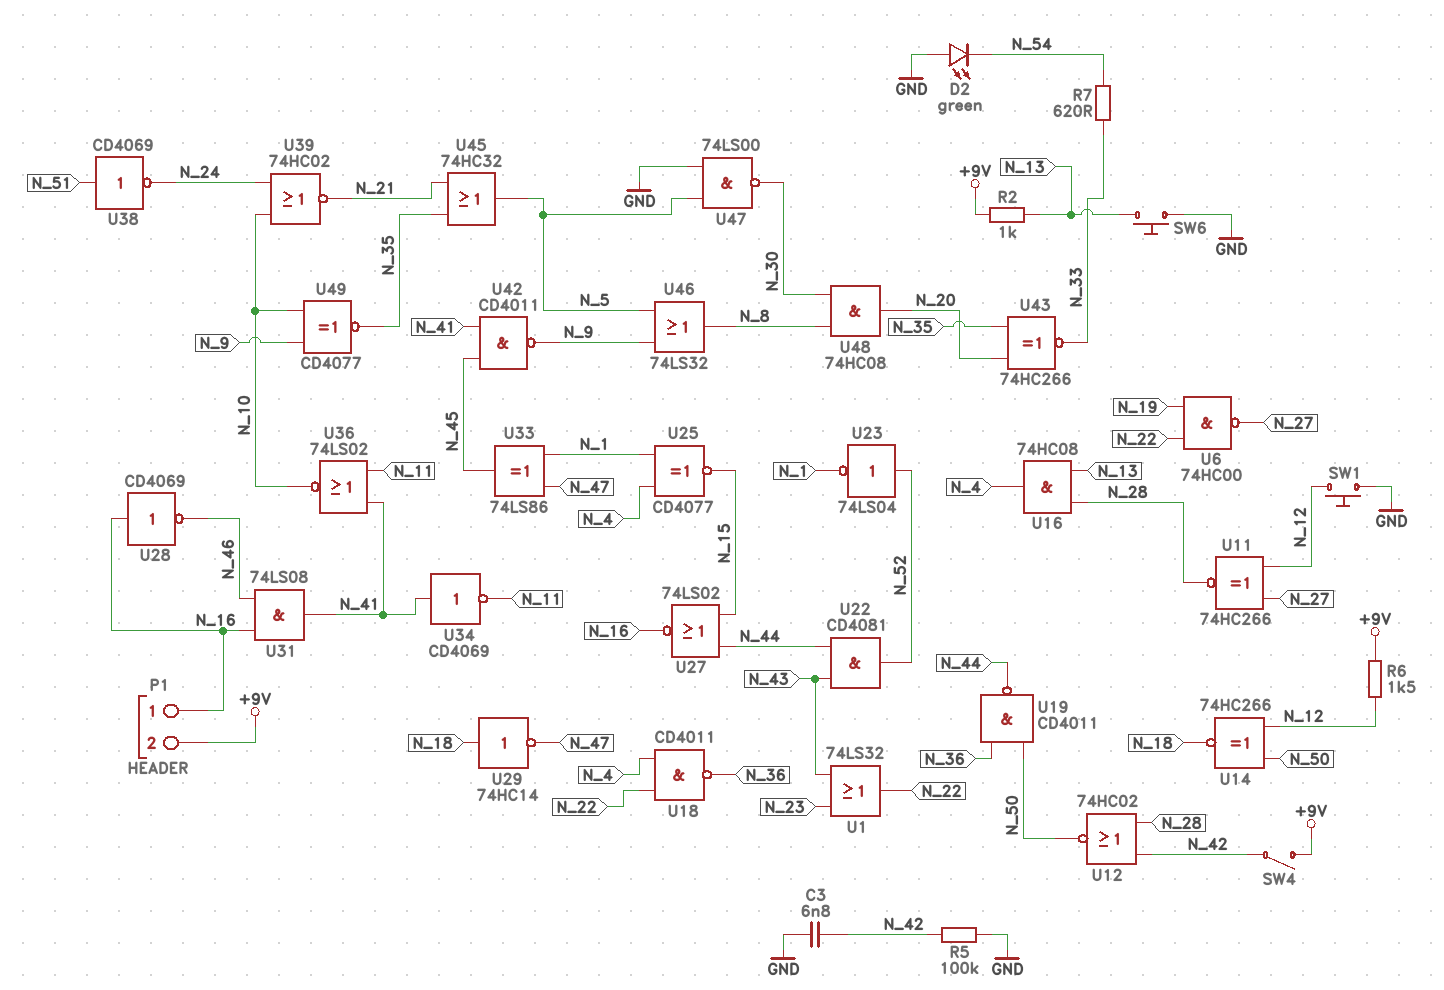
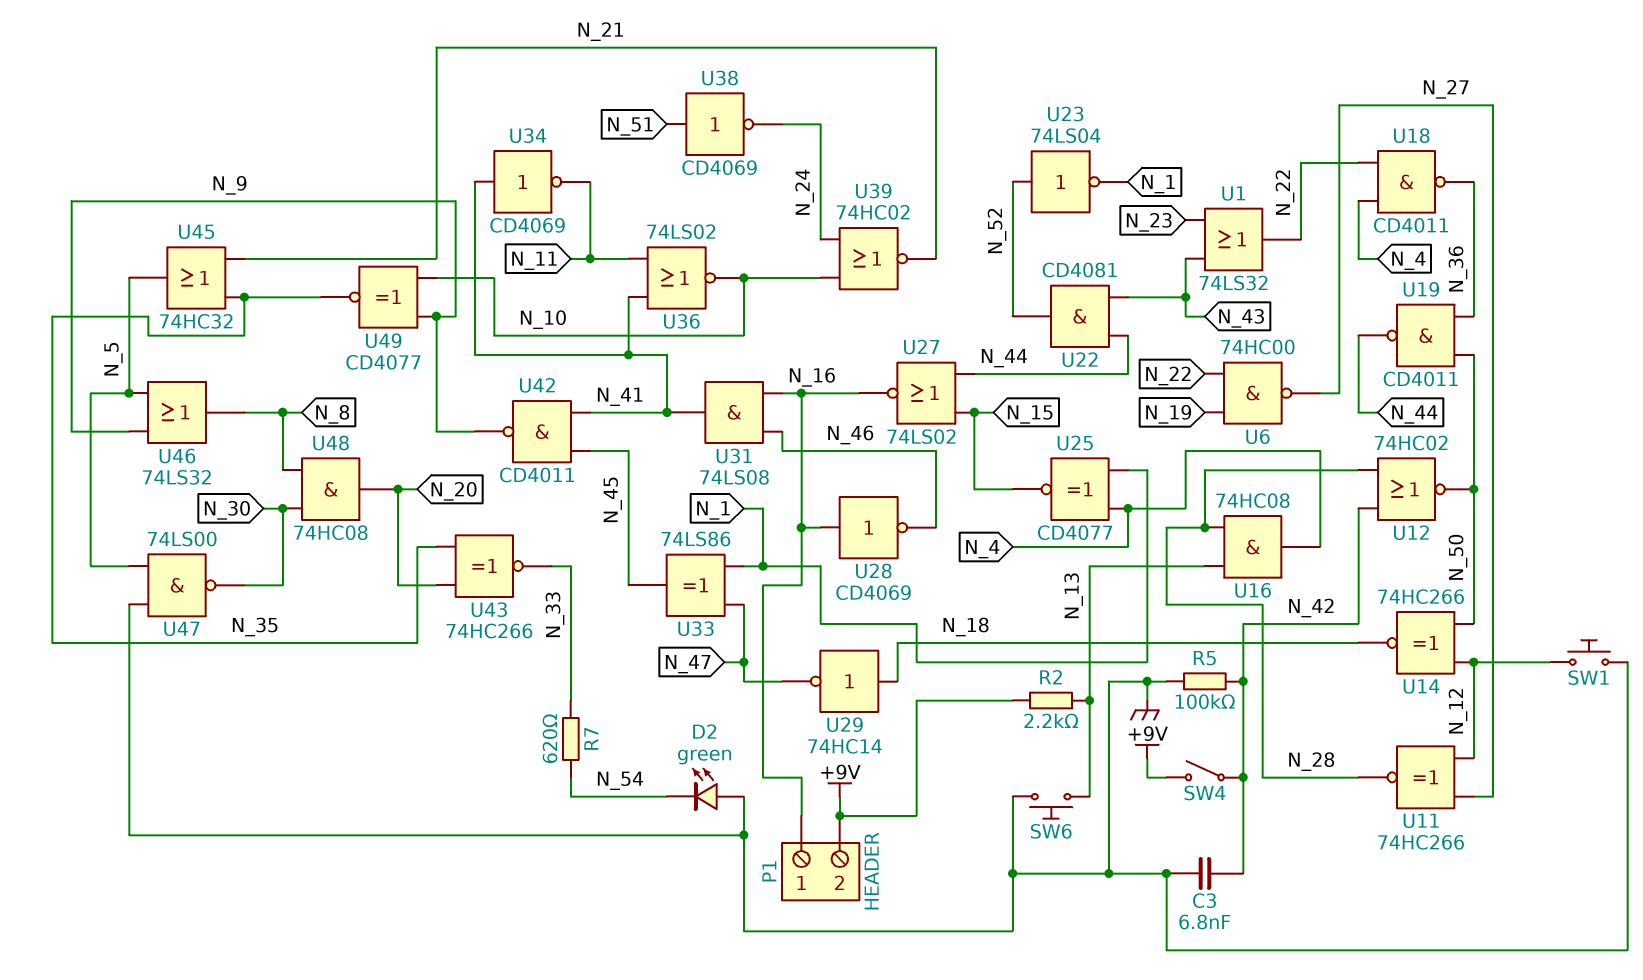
R2: 1k (+9V, N_13) -> 2.2k (+9V, N_13)
R6: 1.5k (+9V, N_12) -> none

